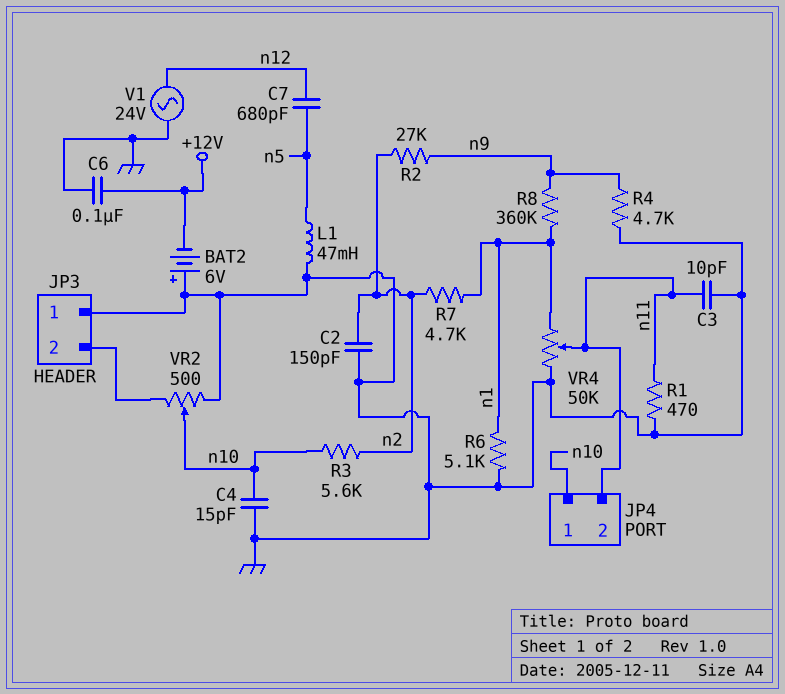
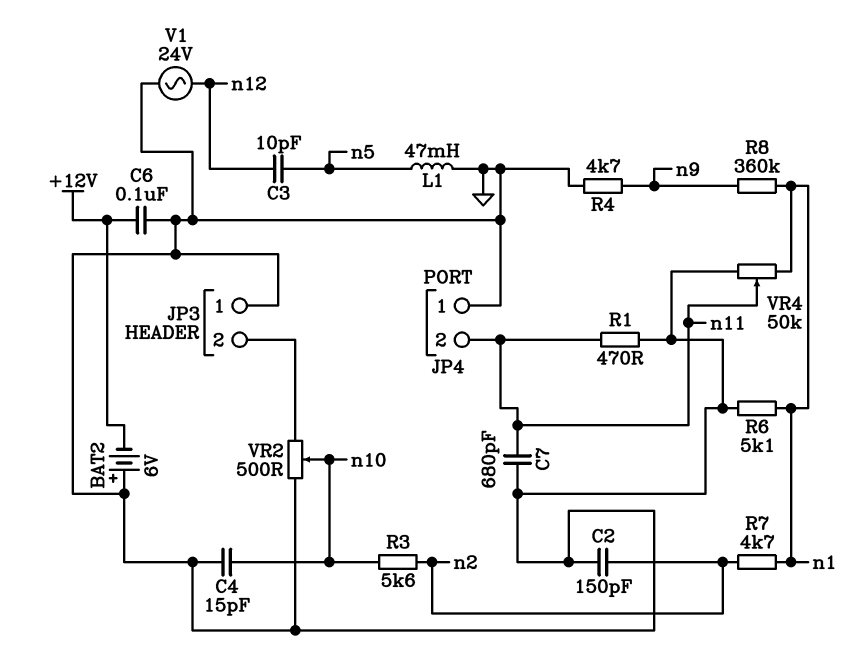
C3: 10pF (GND, n11) -> 10pF (n5, n12)
C7: 680pF (n5, n12) -> 680pF (GND, n11)
JP4 pin 1: n10 -> GND
R2: 27k (n2, n9) -> none

